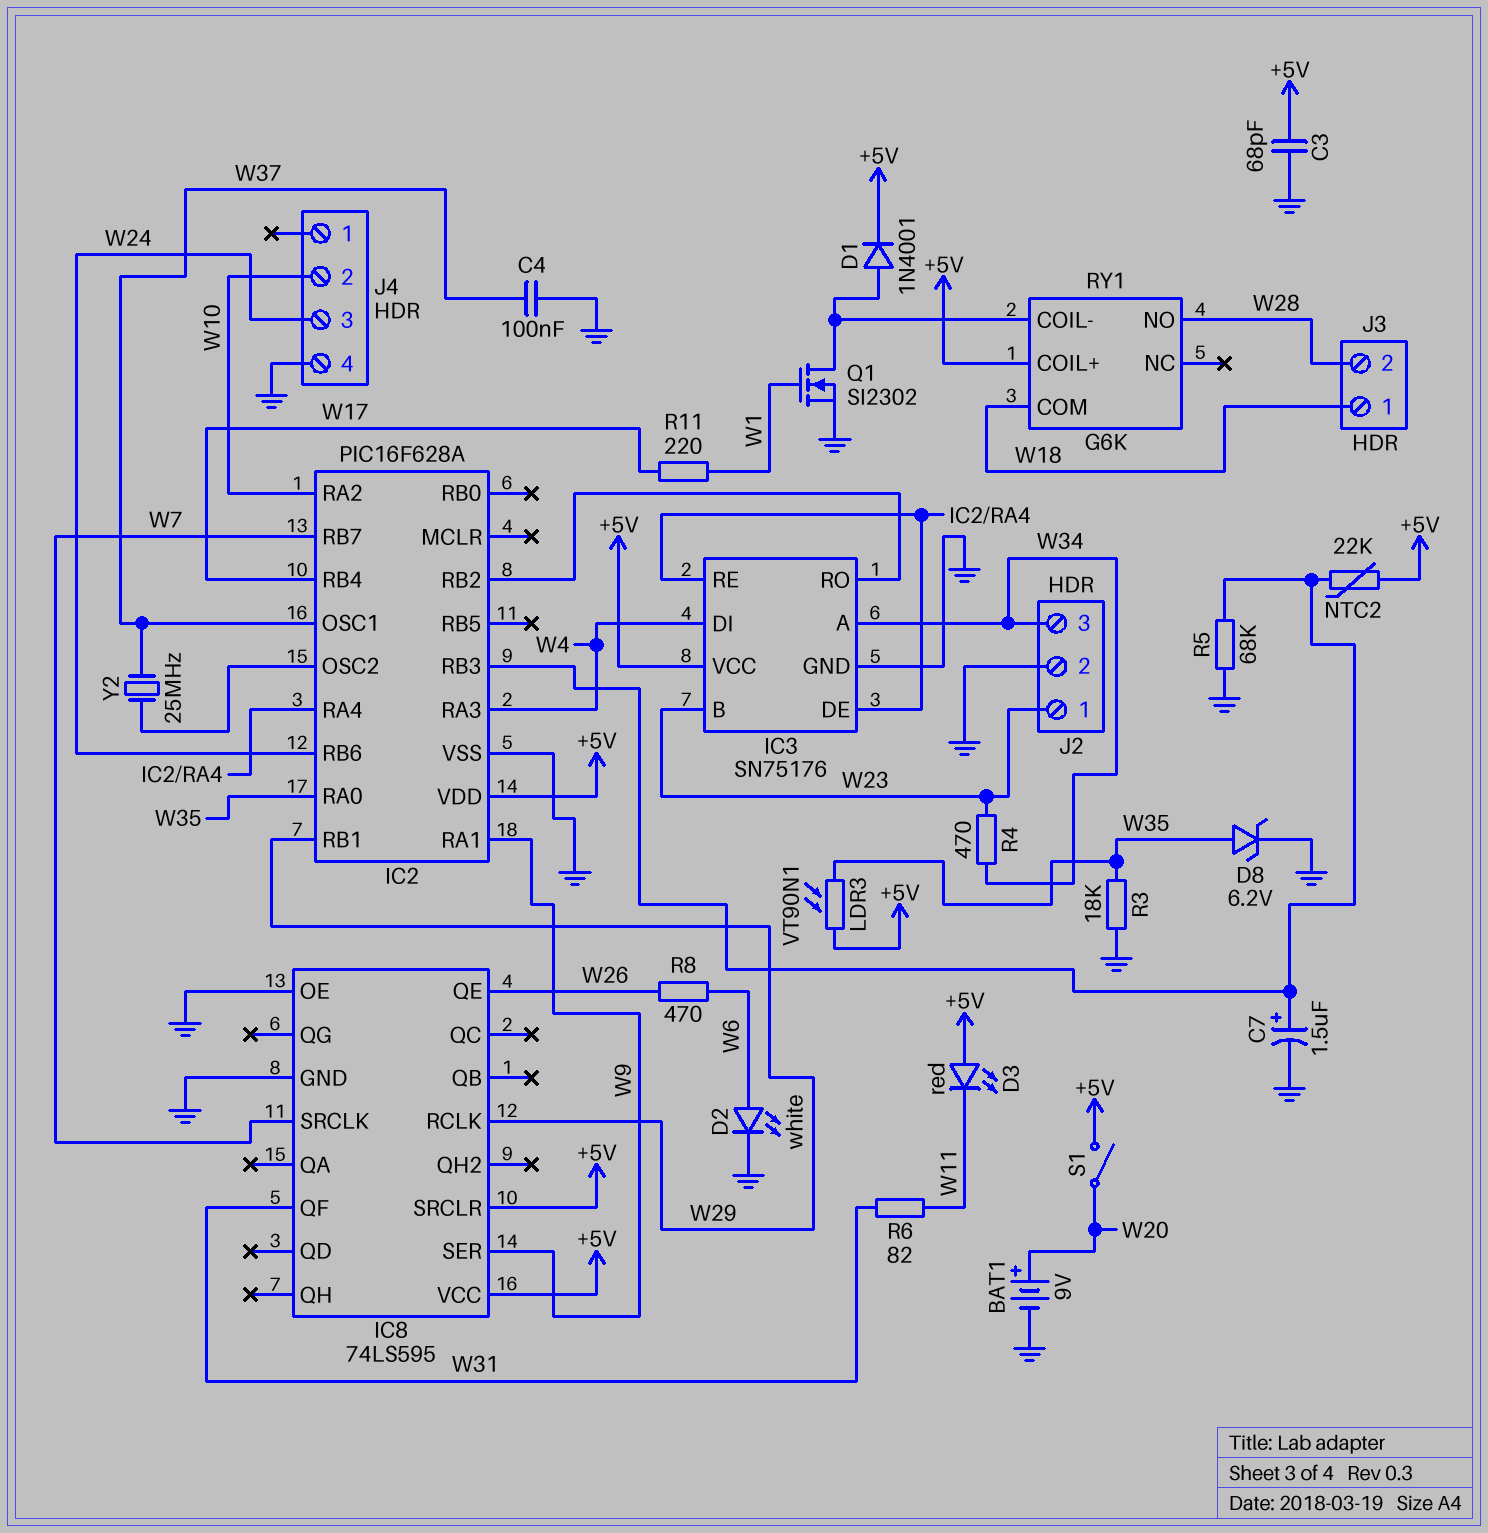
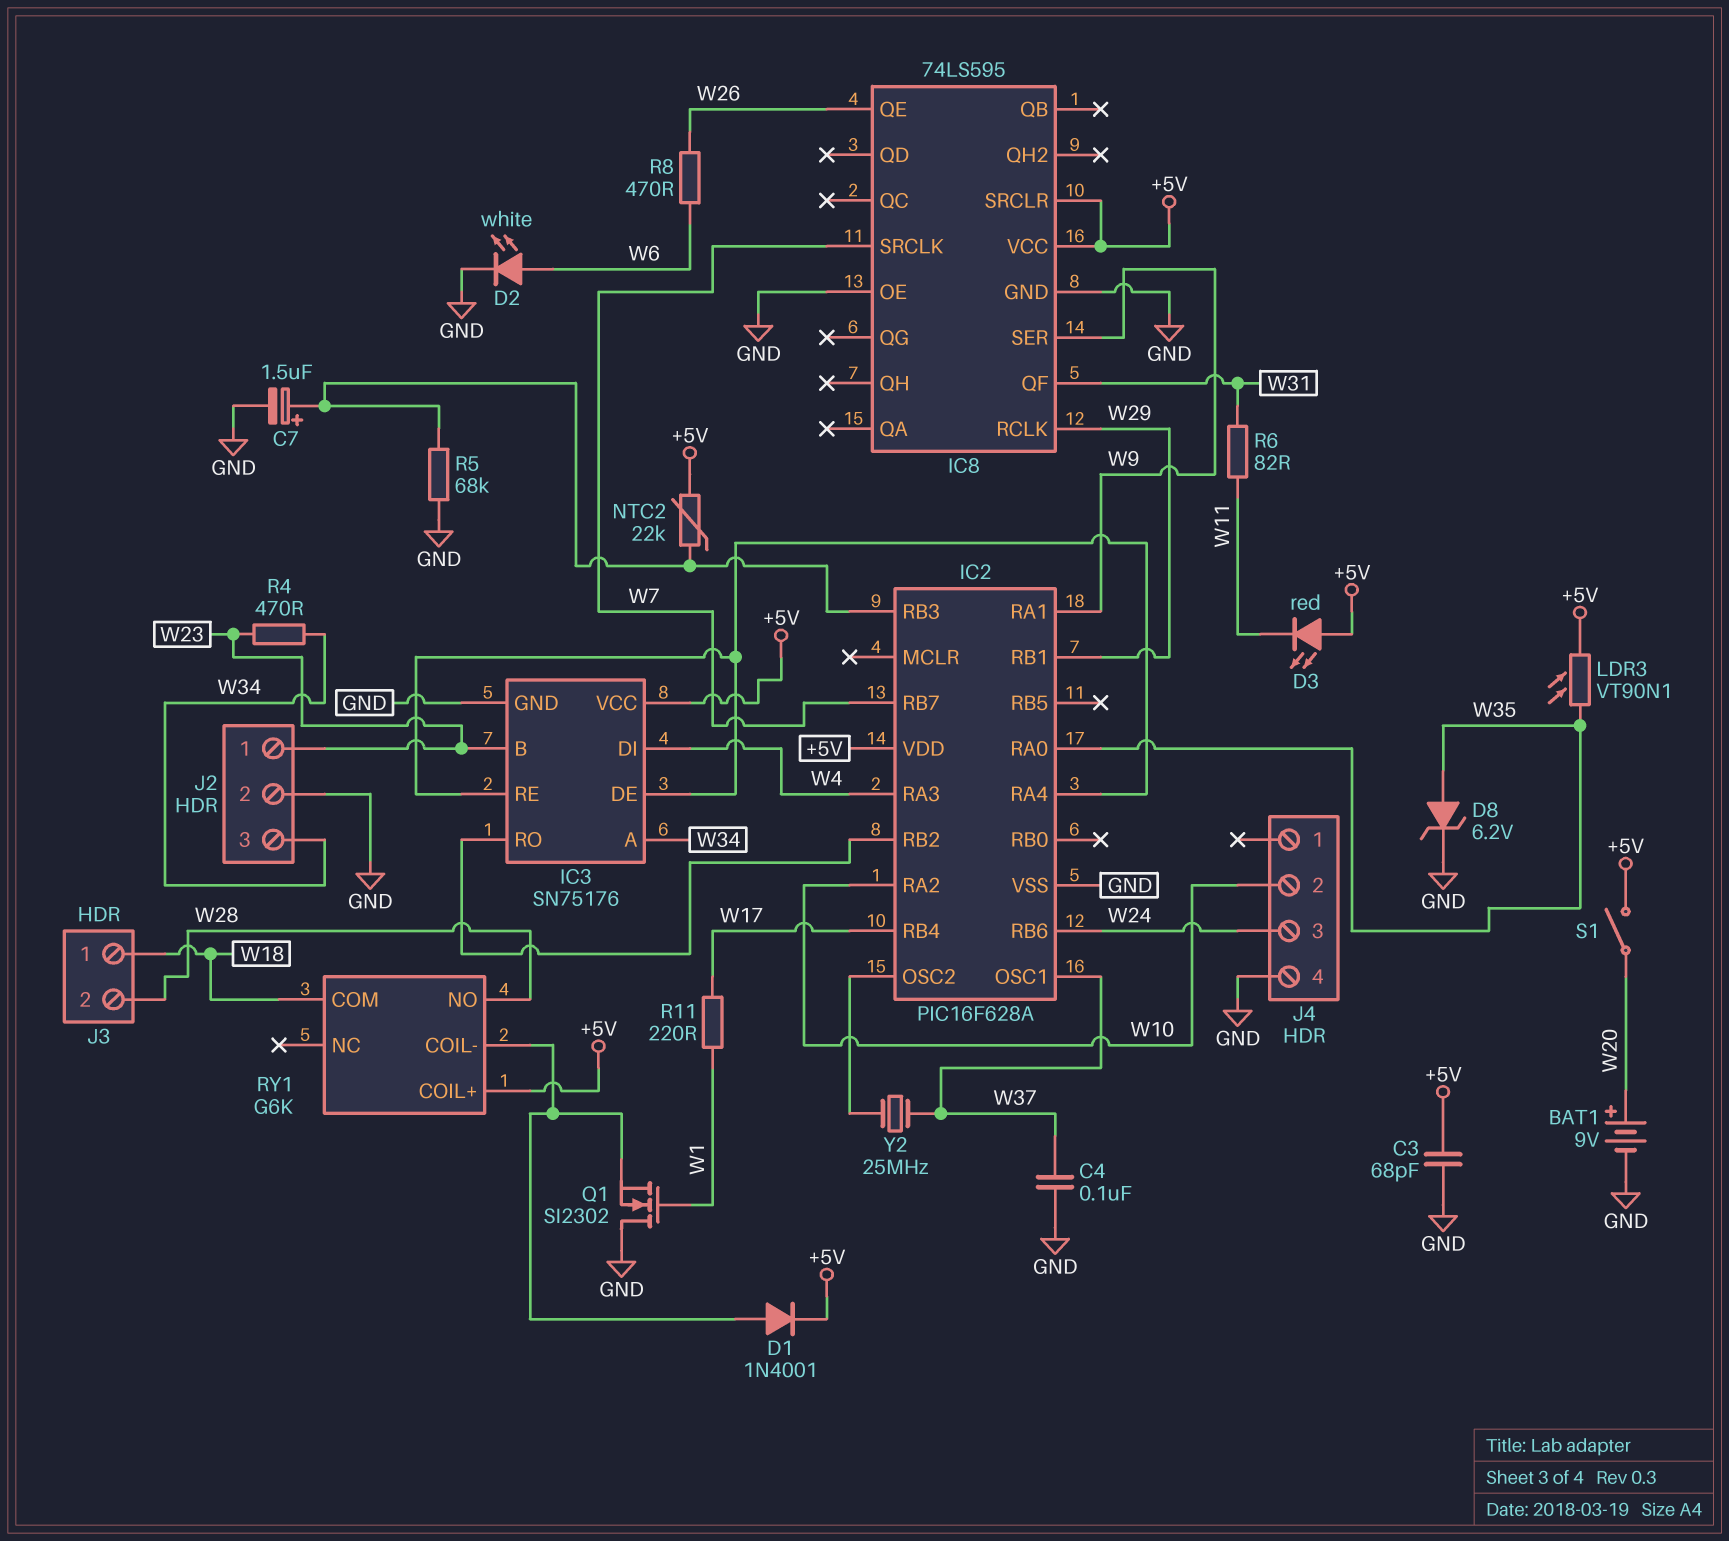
Q1: NMOS SI2302 (G W1, D RY1/COIL-, S GND) -> NMOS SI2302 (G W1, D GND, S RY1/COIL-)
R3: 18k (GND, W35) -> none

